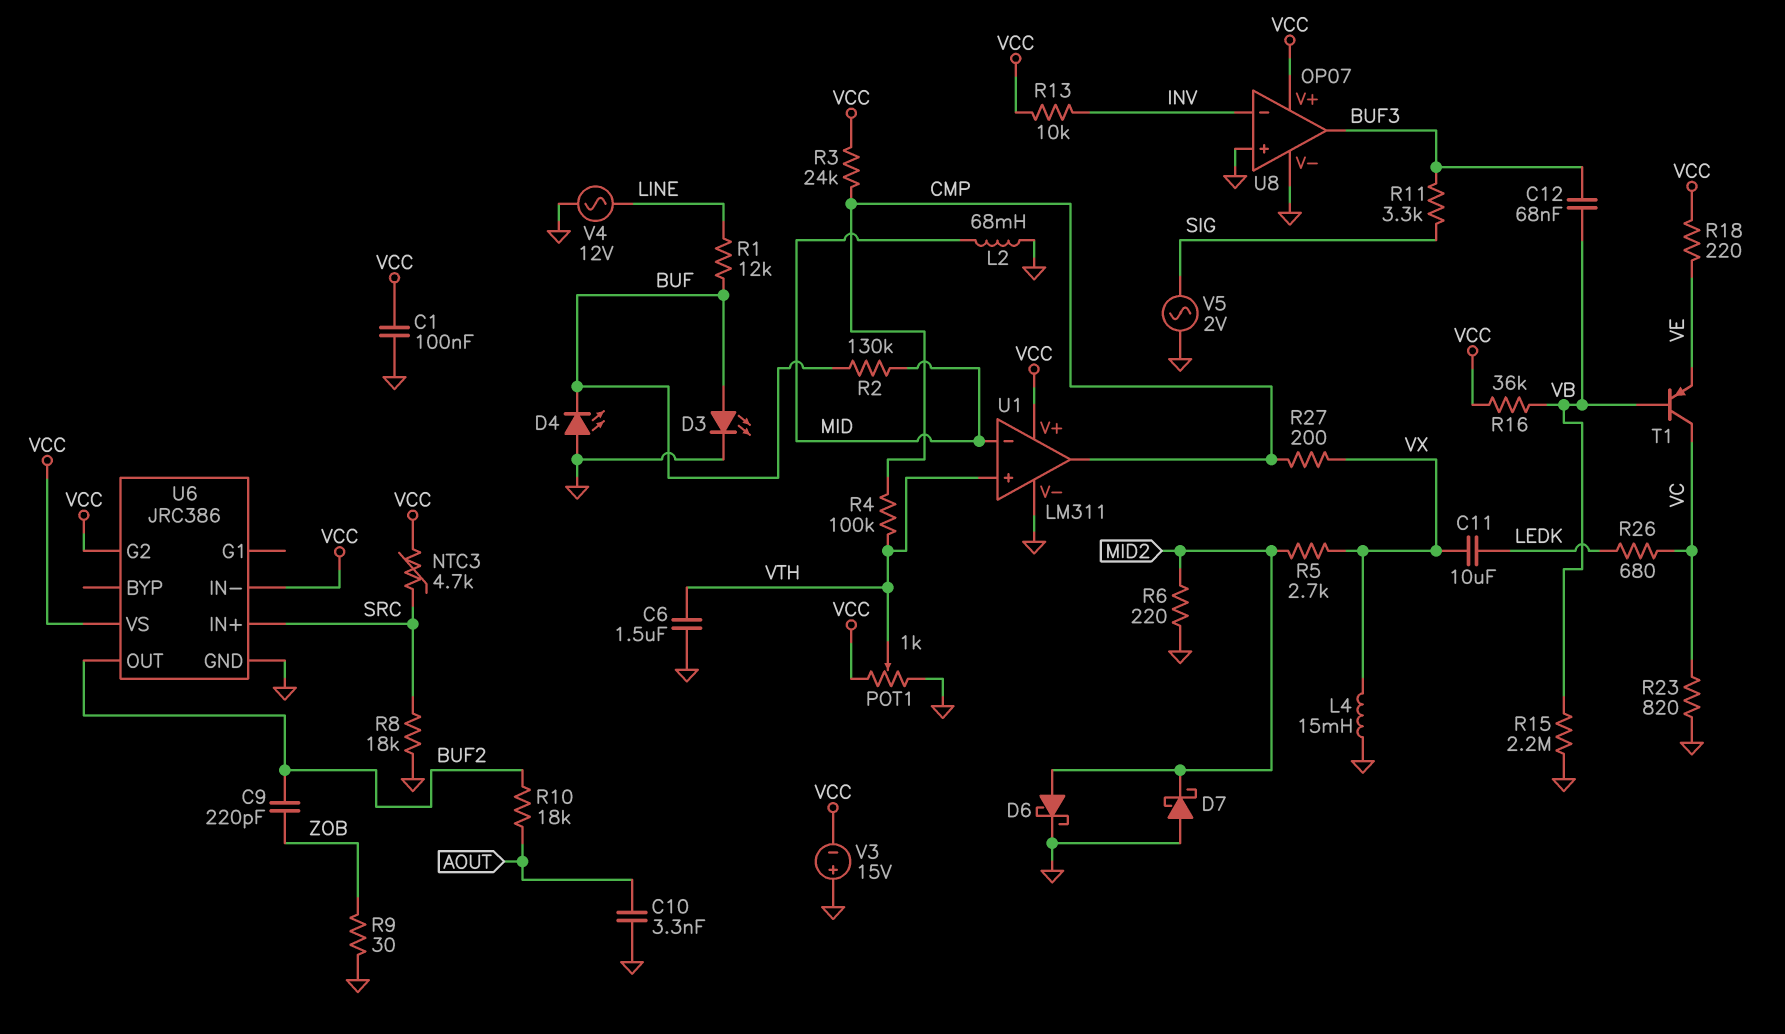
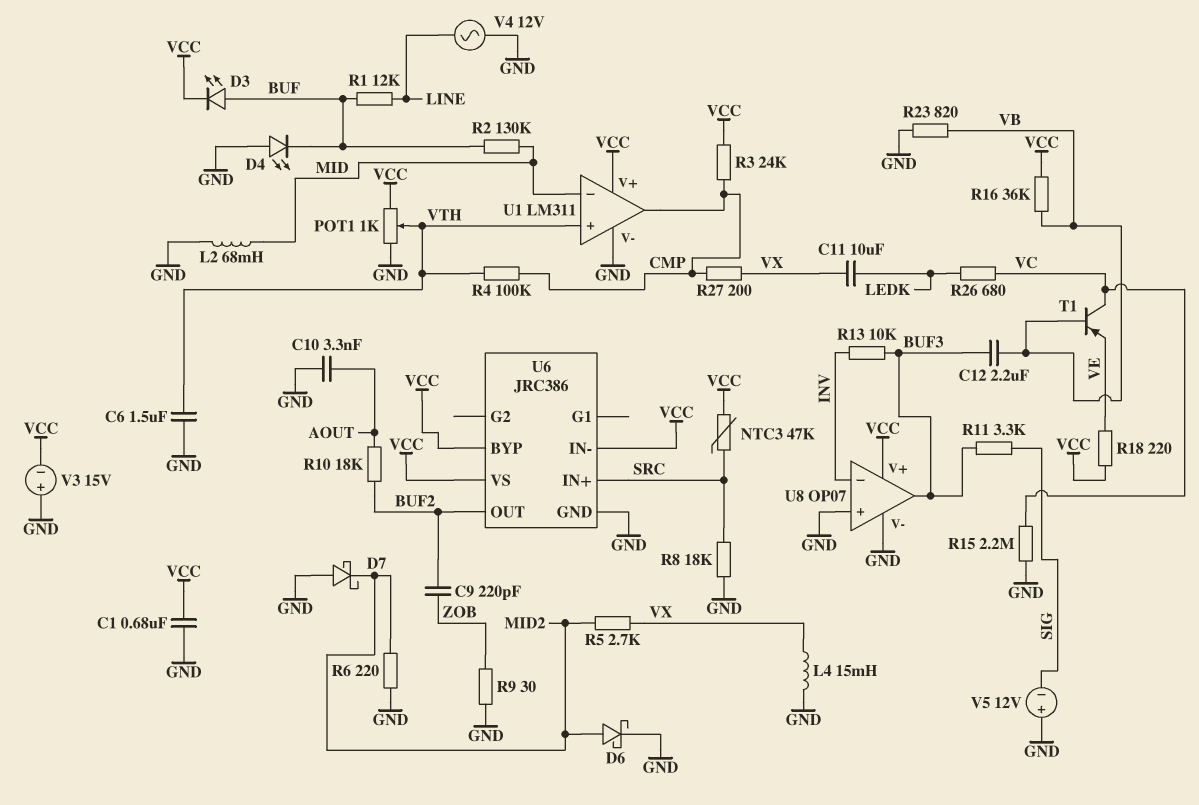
C1: 100nF (GND, VCC) -> 680nF (GND, VCC)
C12: 68nF (BUF3, VB) -> 2.2uF (BUF3, VB)
D3: LED (A BUF, K GND) -> LED (A BUF, K VCC)
NTC3: 4.7k (SRC, VCC) -> 47k (SRC, VCC)
R13: 10k (INV, VCC) -> 10k (BUF3, INV)
R15: 2.2M (GND, VB) -> 2.2M (GND, VC)
R23: 820 (GND, VC) -> 820 (GND, VB)
U6 pin BYP: none -> VCC
U6 pin G2: VCC -> none
V5: AC 2V (GND, SIG) -> 12V (plus GND, minus SIG)

